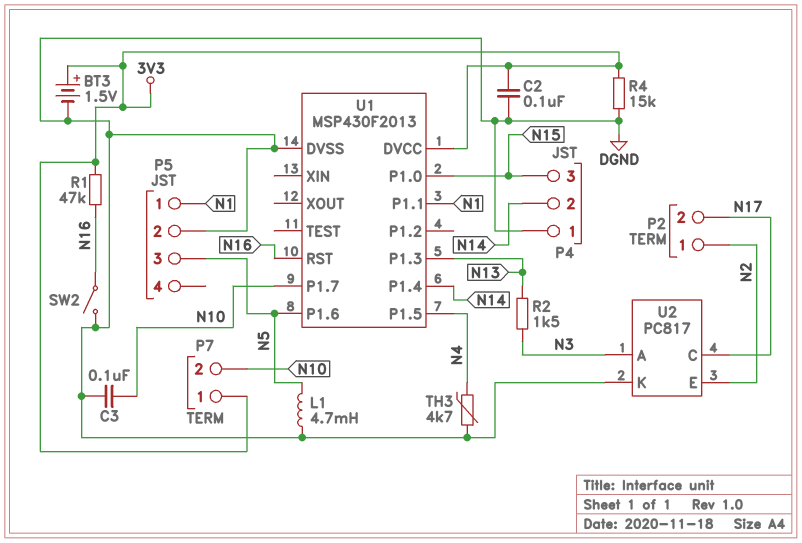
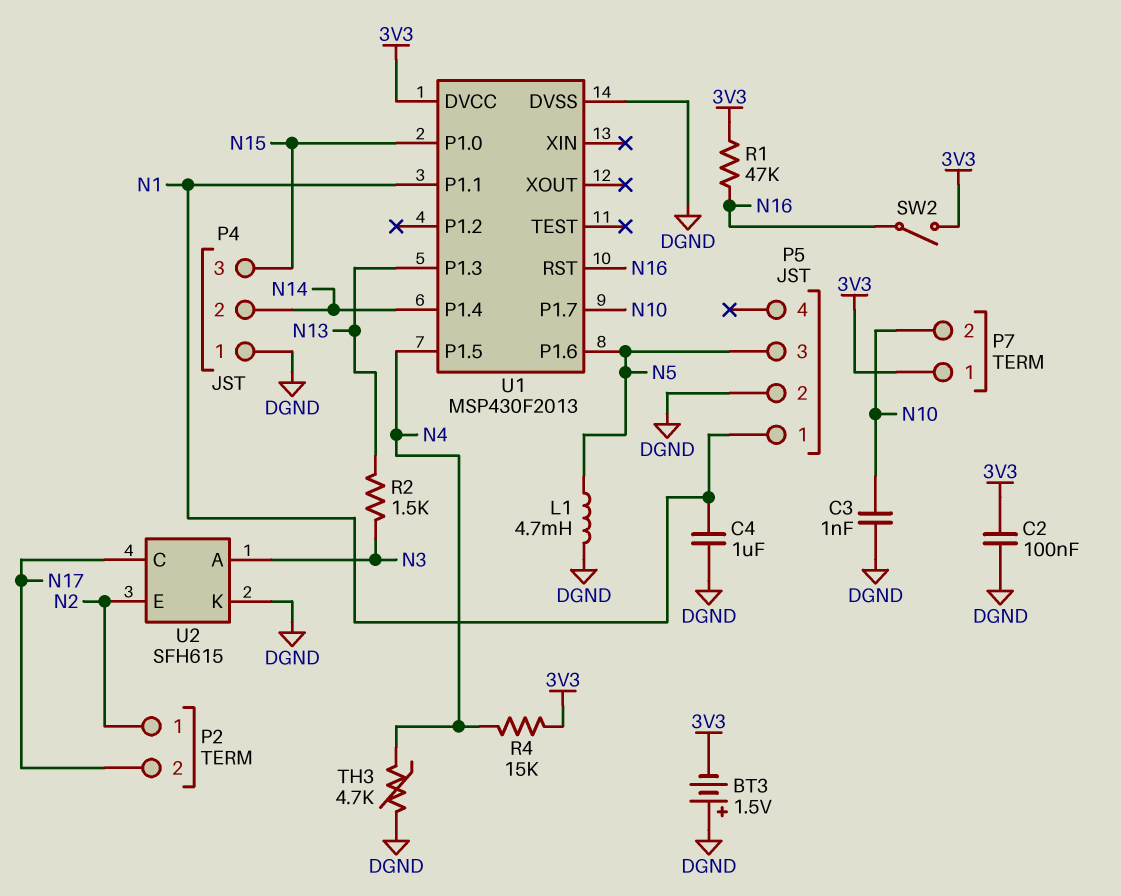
BT3: 1.5V (plus 3V3, minus DGND) -> 1.5V (plus DGND, minus 3V3)
C3: 100nF (DGND, N10) -> 1nF (DGND, N10)
C4: none -> 1uF (DGND, N1)
R4: 15k (3V3, DGND) -> 15k (3V3, N4)
SW2: switch (DGND, N16) -> switch (3V3, N16)
U2: PC817 -> SFH615

